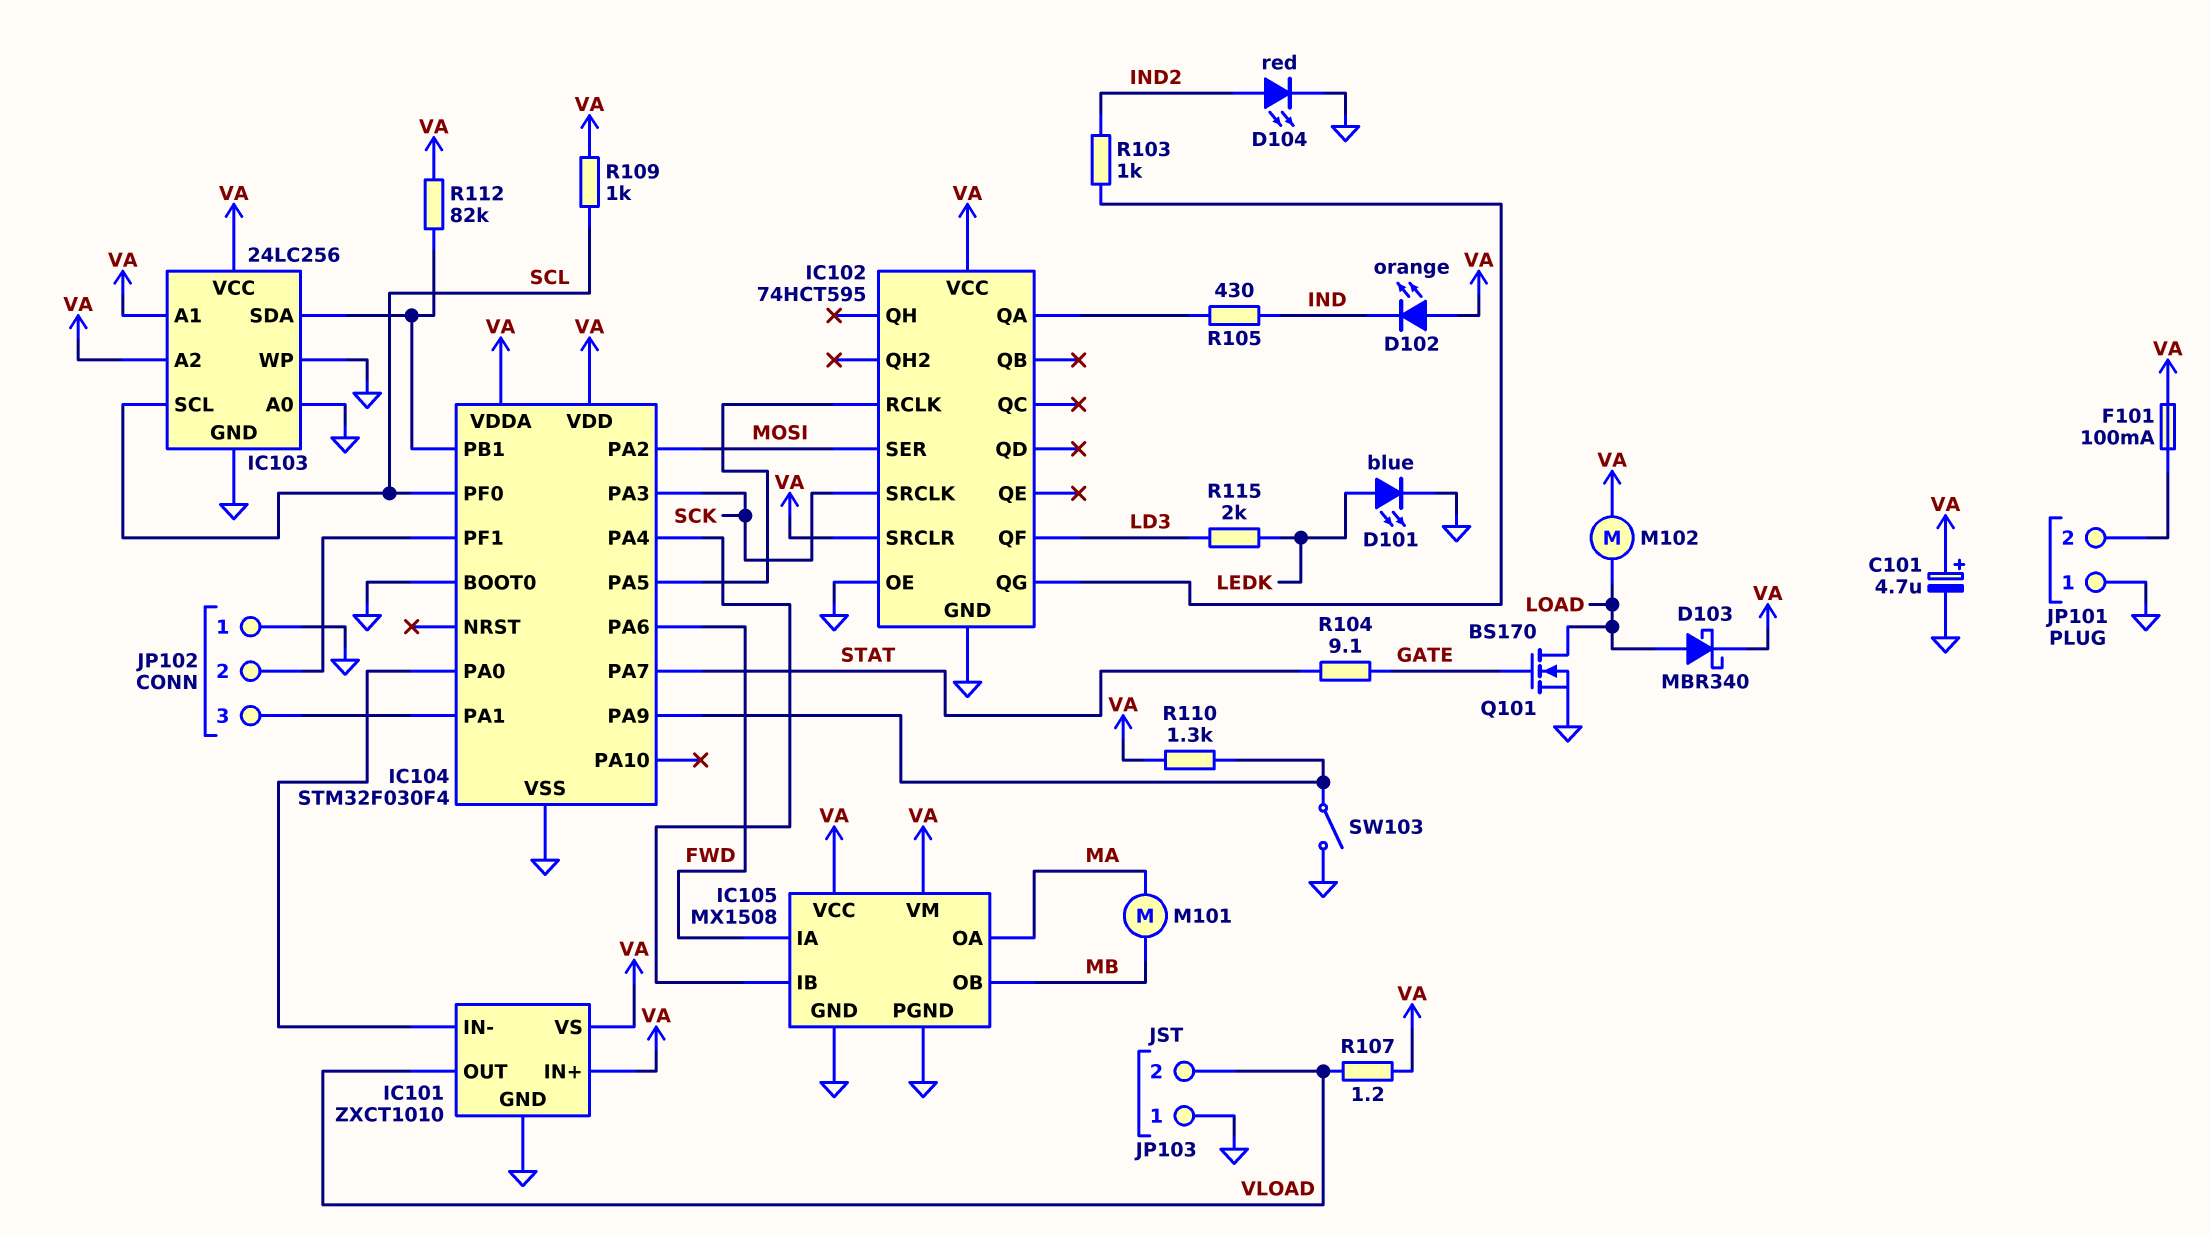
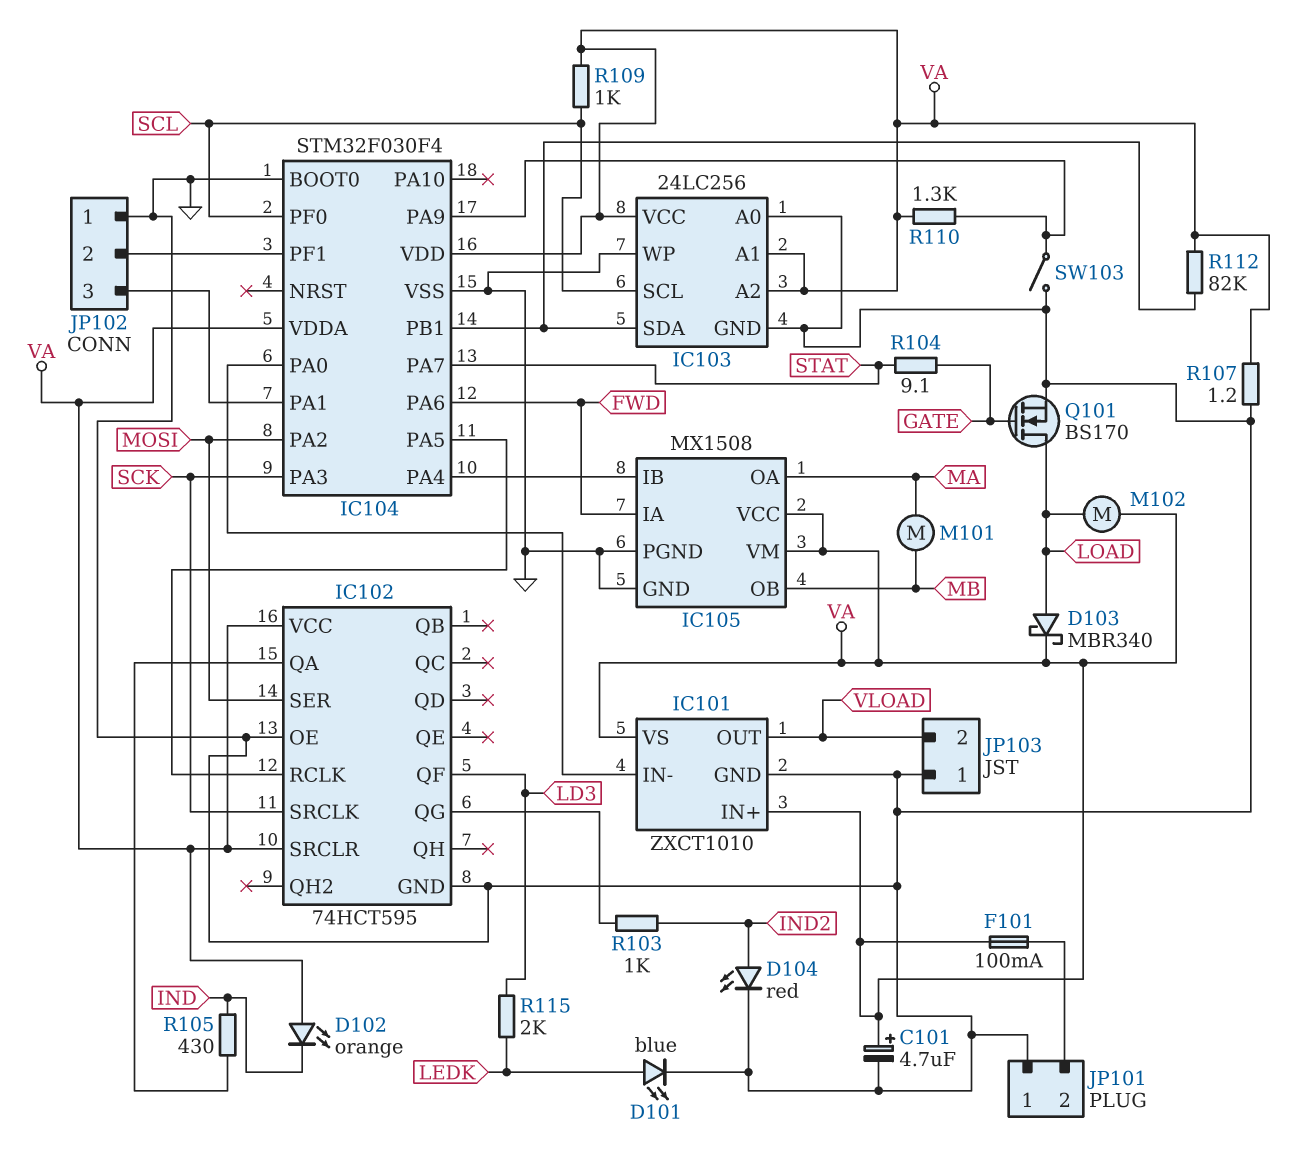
R107: 1.2 (VA, VLOAD) -> 1.2 (GND, VA)

